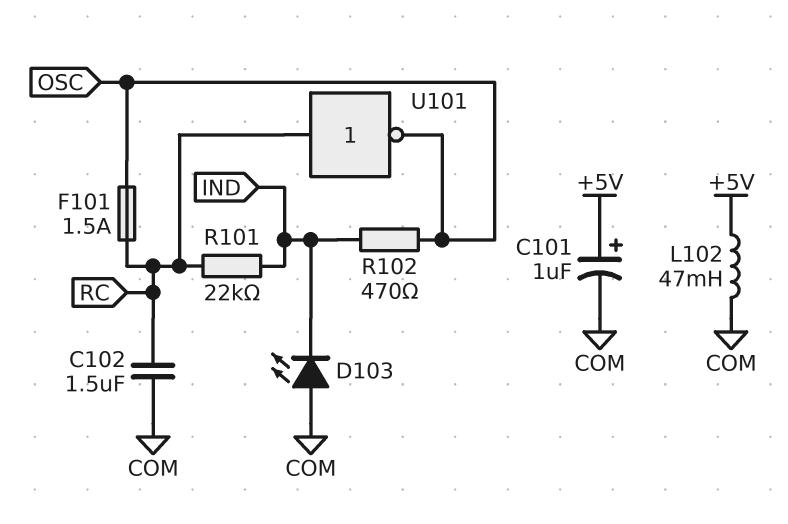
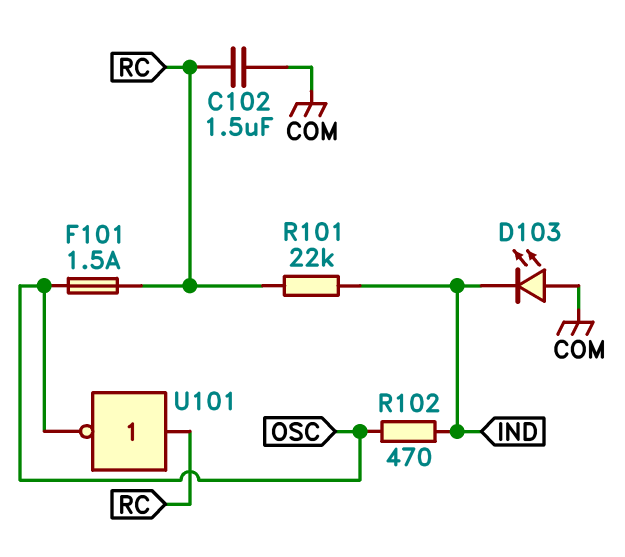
C101: 1uF (plus +5V, minus COM) -> none
L102: 47mH (+5V, COM) -> none

